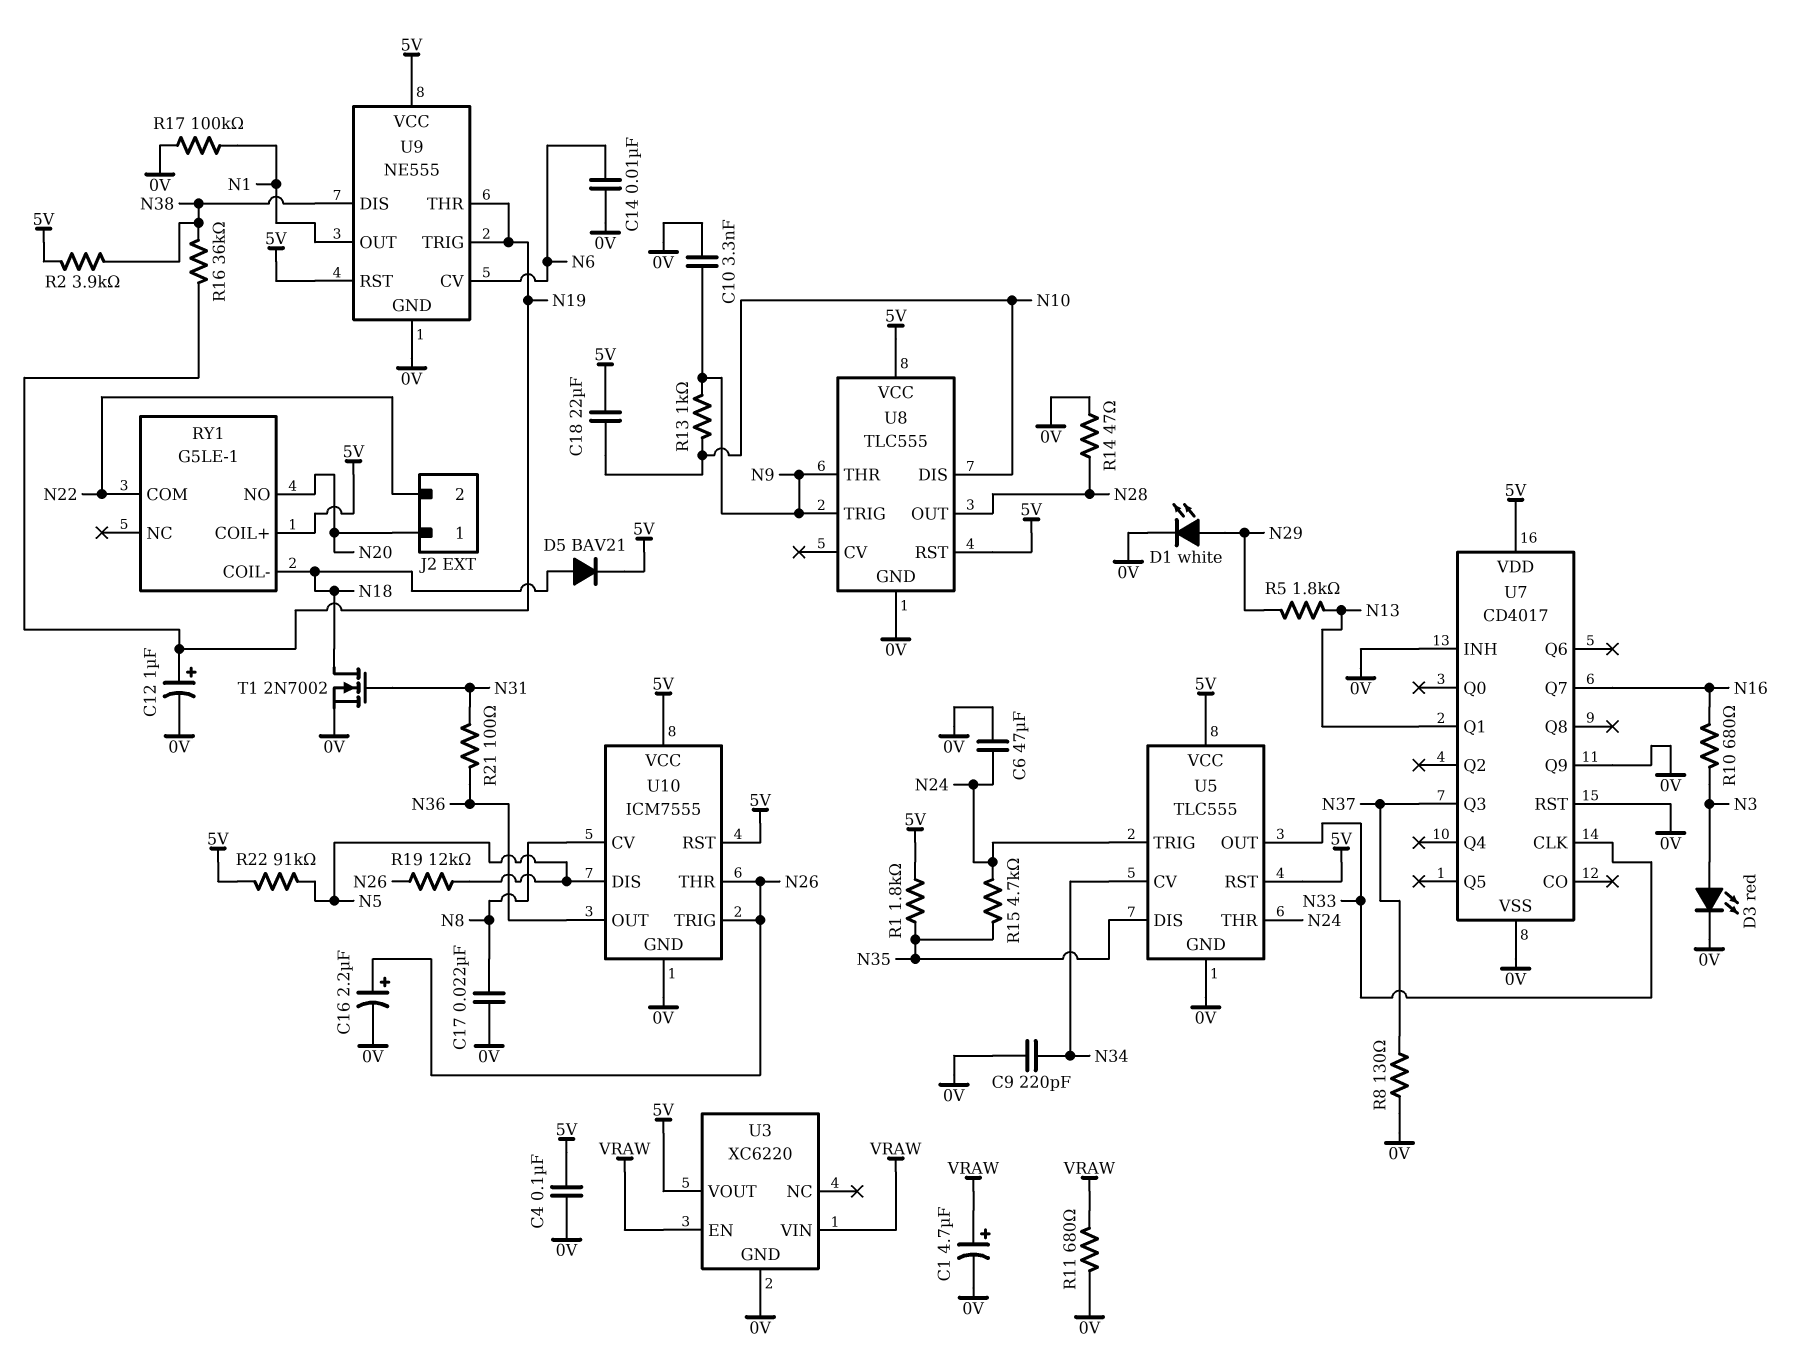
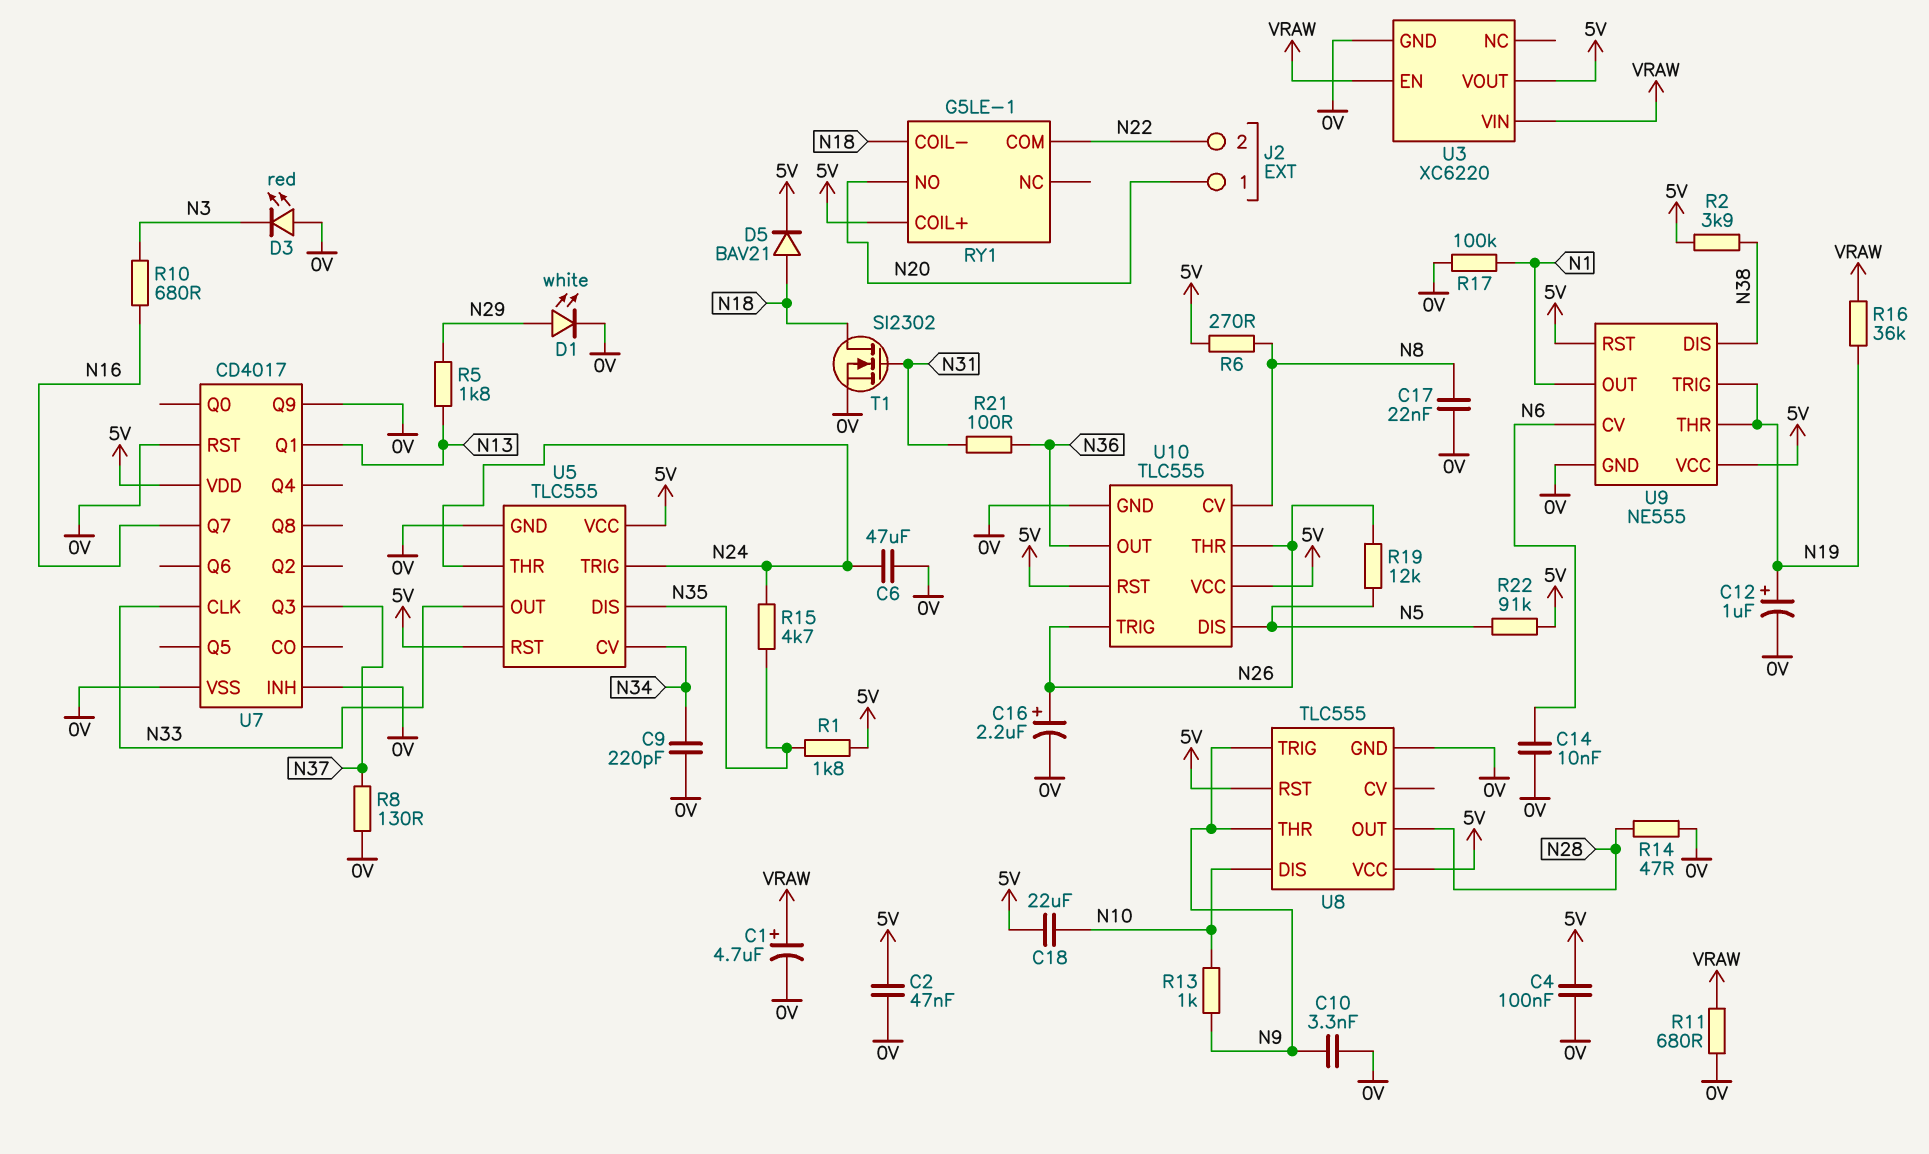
C2: none -> 47nF (0V, 5V)
D3: LED red (A N3, K 0V) -> LED red (A 0V, K N3)
R6: none -> 270 (5V, N8)
R16: 36k (N19, N38) -> 36k (N19, VRAW)
T1: NMOS 2N7002 (G N31, D N18, S 0V) -> NMOS SI2302 (G N31, D N18, S 0V)
U10: ICM7555 -> TLC555

